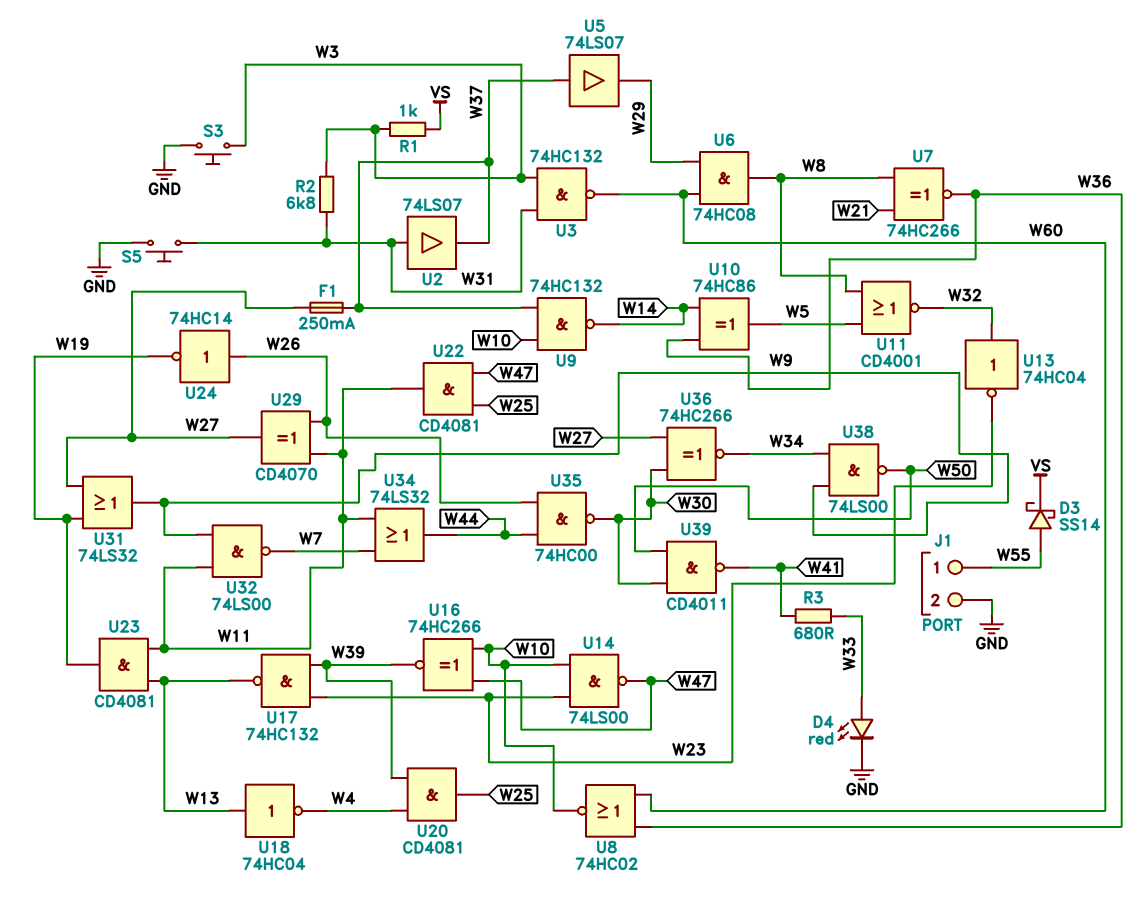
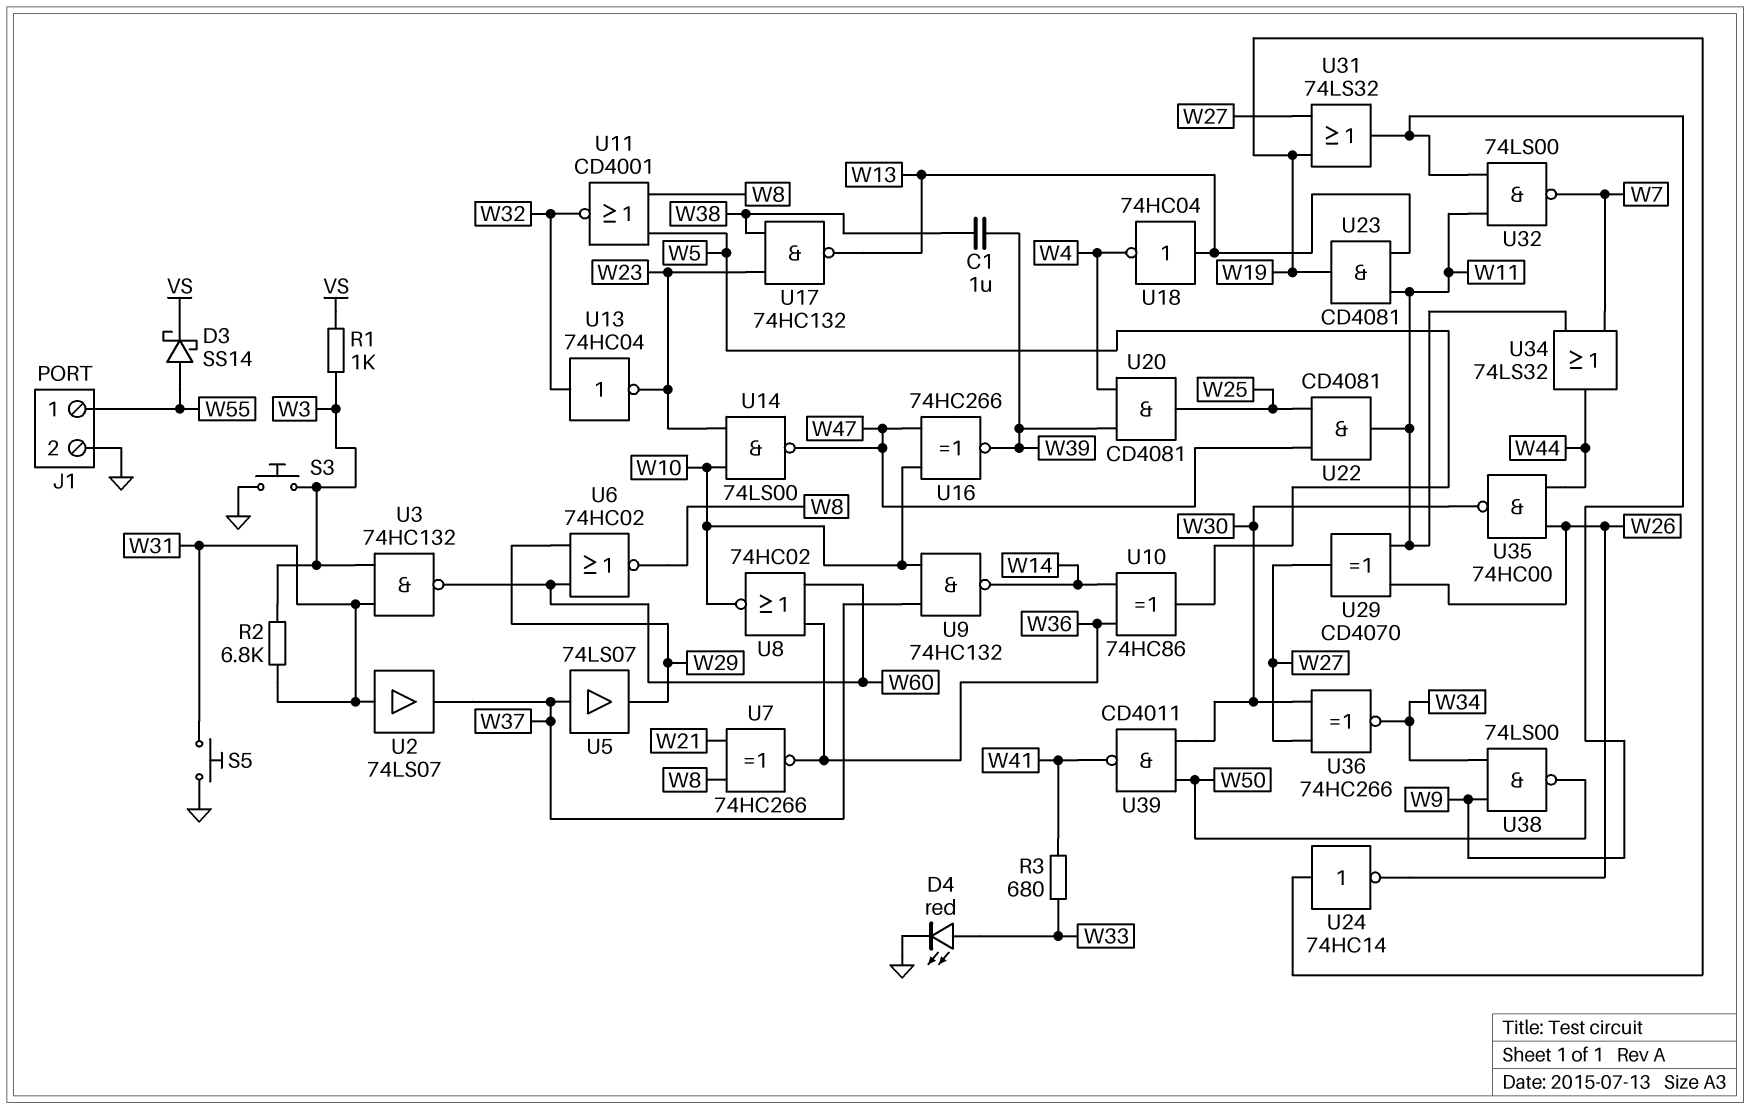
C1: none -> 1uF (W38, W39)
F1: 250mA (W27, W37) -> none
U6: AND 74HC08 (in W29, in W60, out W8) -> NOR 74HC02 (in W29, in W60, out W8)
U17: NAND 74HC132 (in W23, in W39, out W13) -> NAND 74HC132 (in W23, in W38, out W13)
U24: NOT 74HC14 (in W26, out W19) -> NOT 74HC14 (in W19, out W26)

